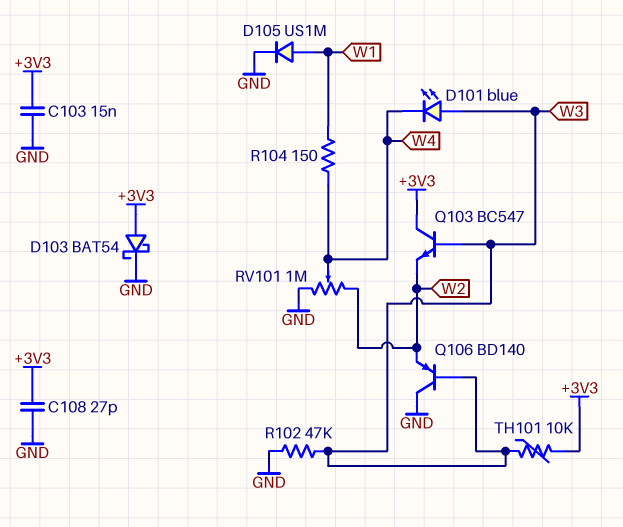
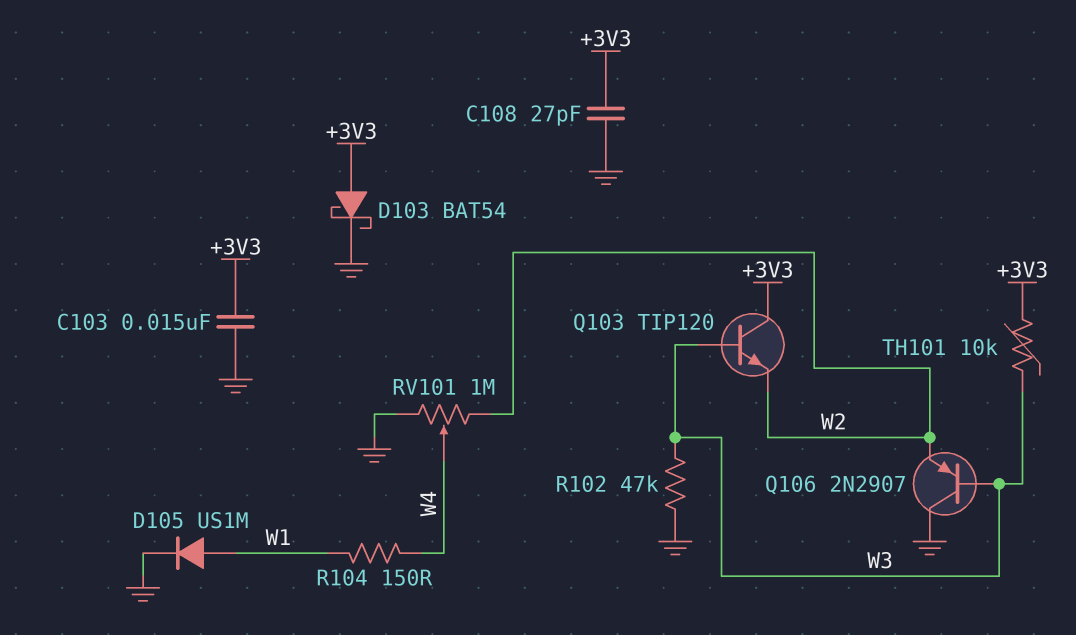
D101: LED blue (A W3, K W4) -> none
Q103: NPN BC547 (B W3, C +3V3, E W2) -> NPN TIP120 (B W3, C +3V3, E W2)
Q106: PNP BD140 (B W3, C GND, E W2) -> PNP 2N2907 (B W3, C GND, E W2)

